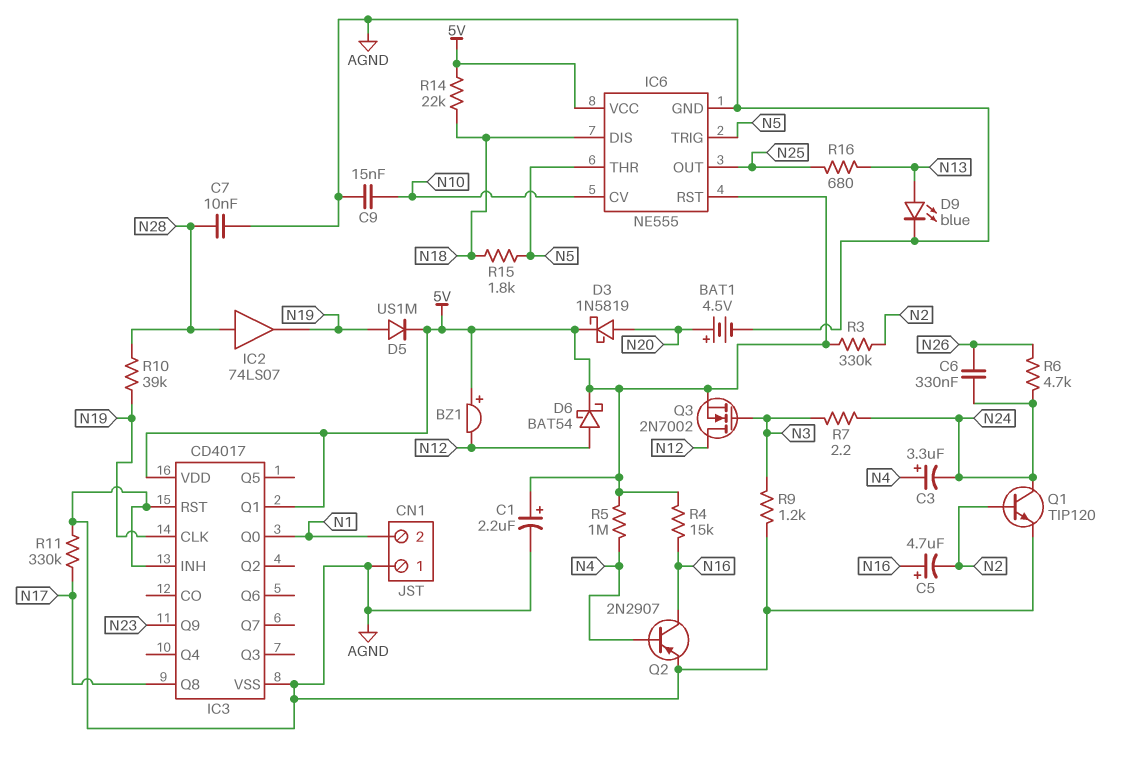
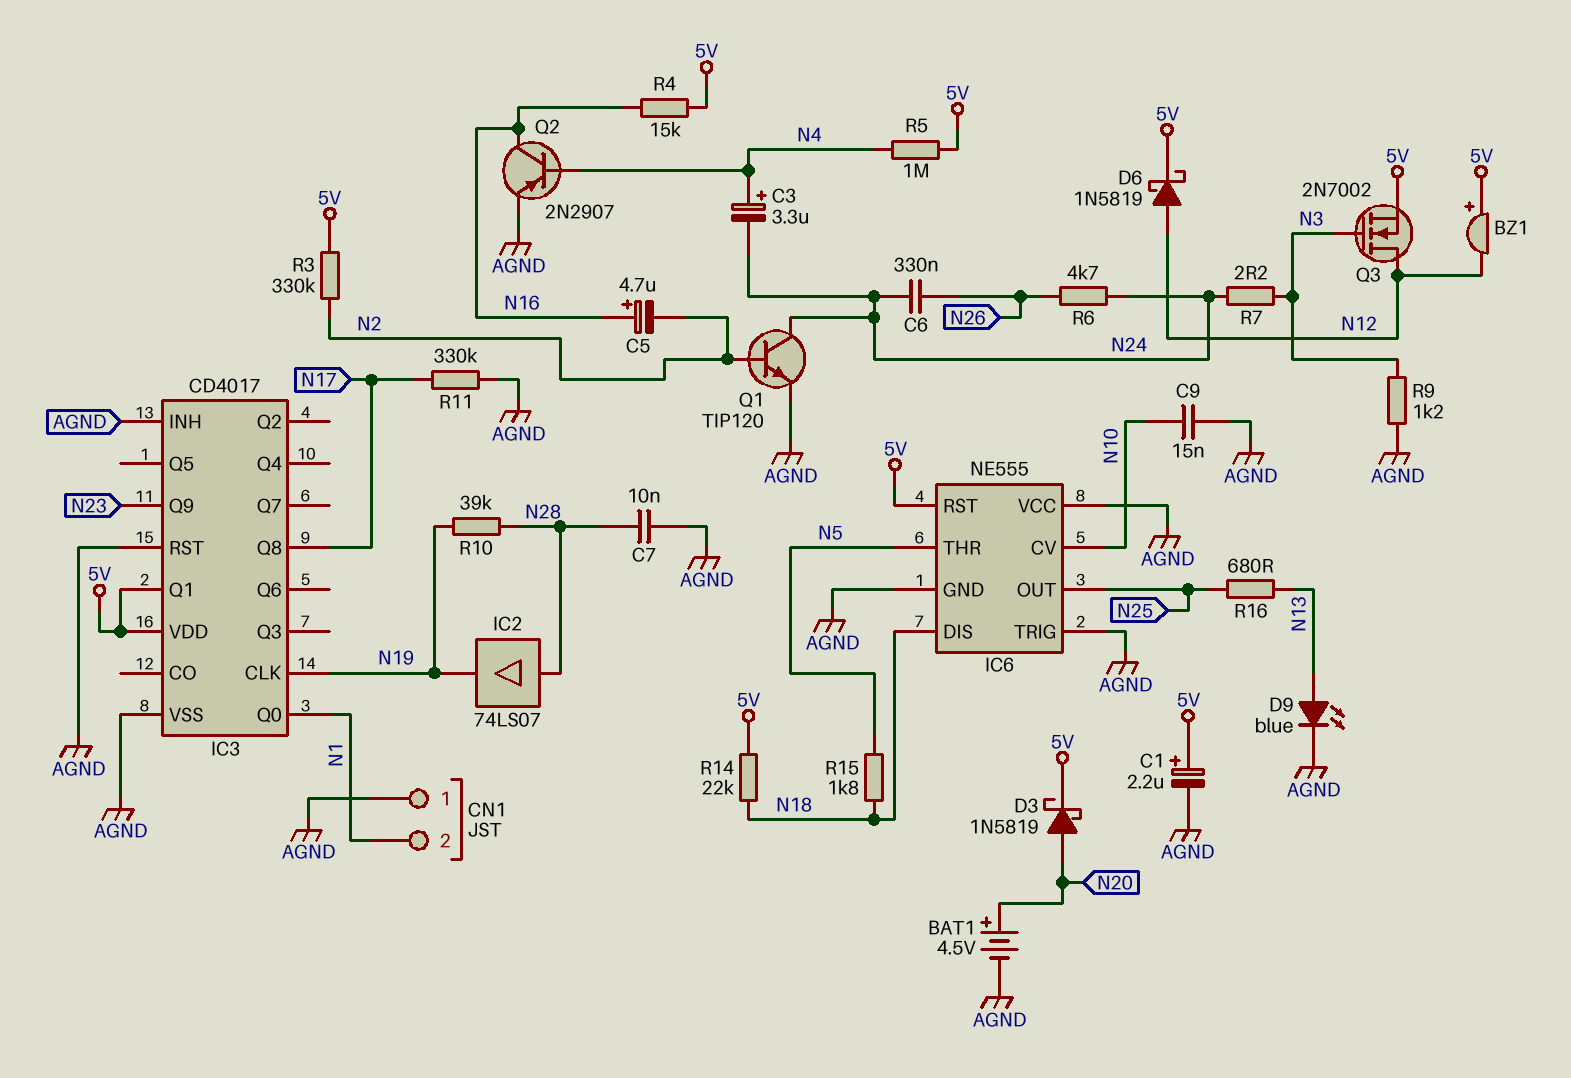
D5: diode US1M (A N19, K 5V) -> none
D6: schottky BAT54 (A N12, K 5V) -> schottky 1N5819 (A N12, K 5V)
IC6 pin TRIG: N5 -> AGND
IC6 pin VCC: 5V -> AGND

